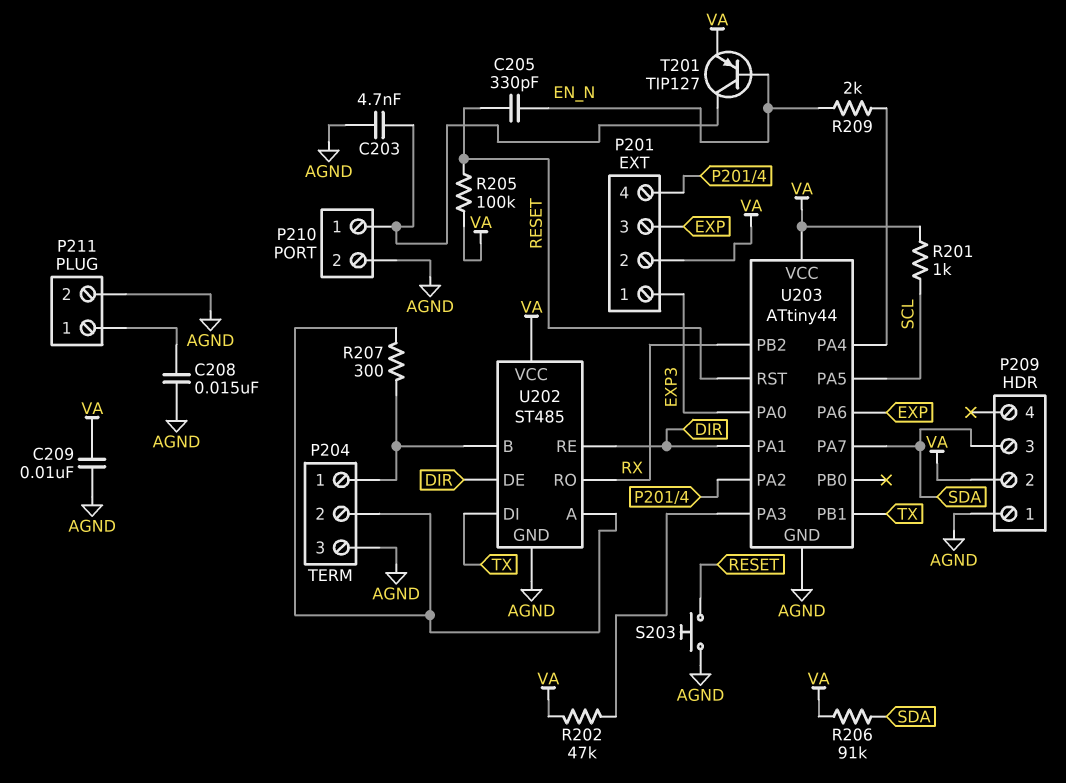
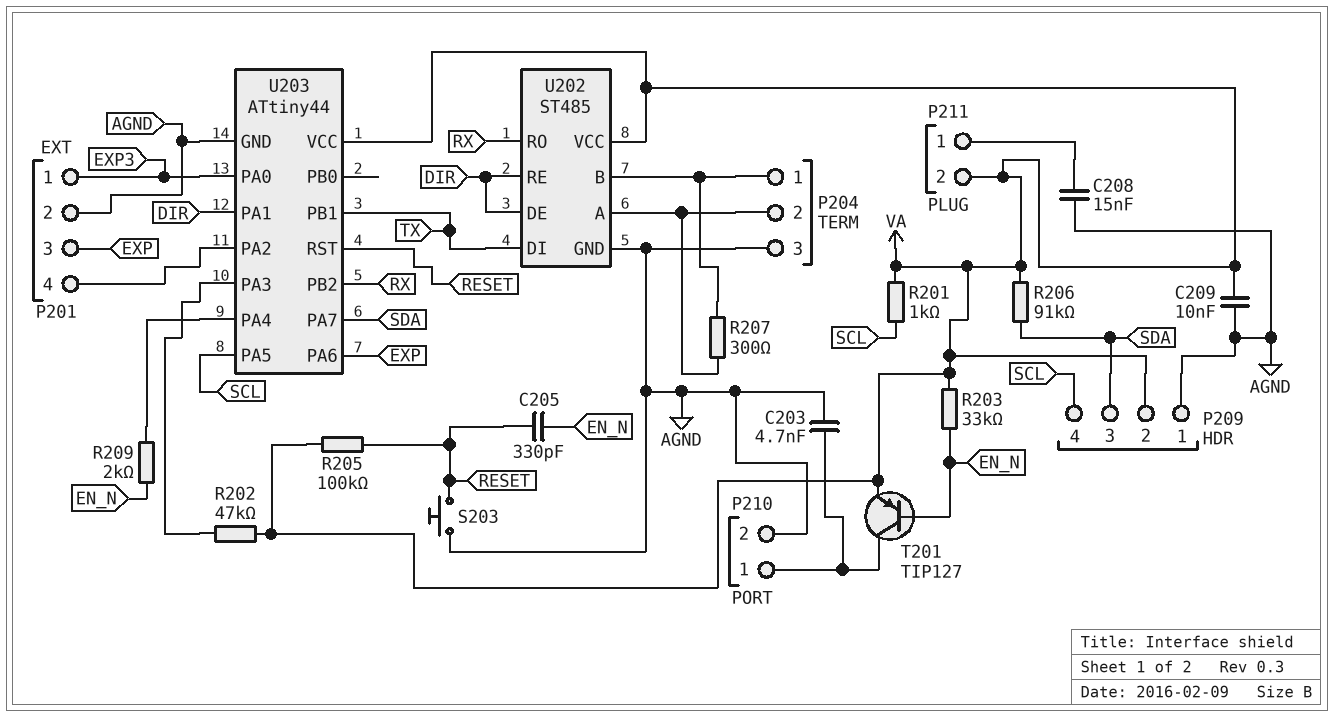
P201 pin 2: VA -> AGND
P209 pin 4: none -> SCL
P211 pin 2: AGND -> VA
R203: none -> 33k (EN_N, VA)

